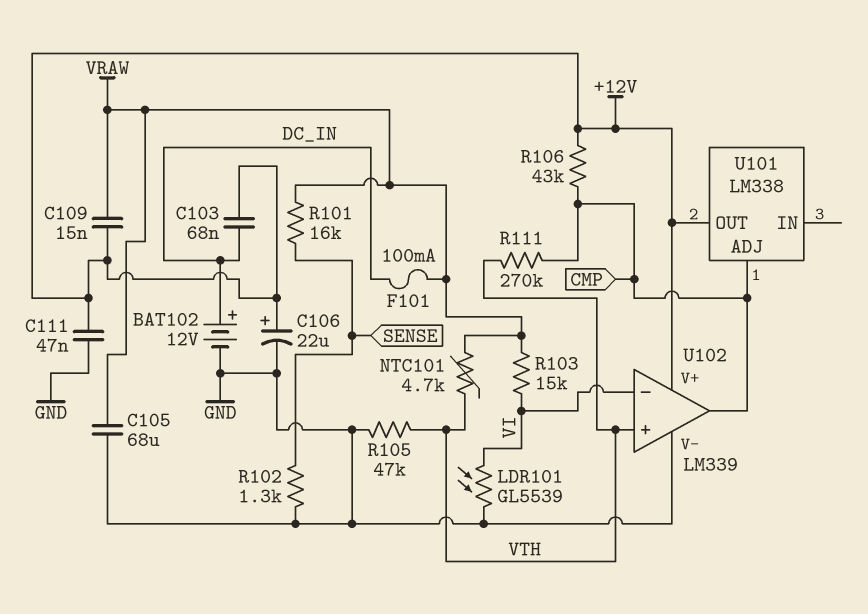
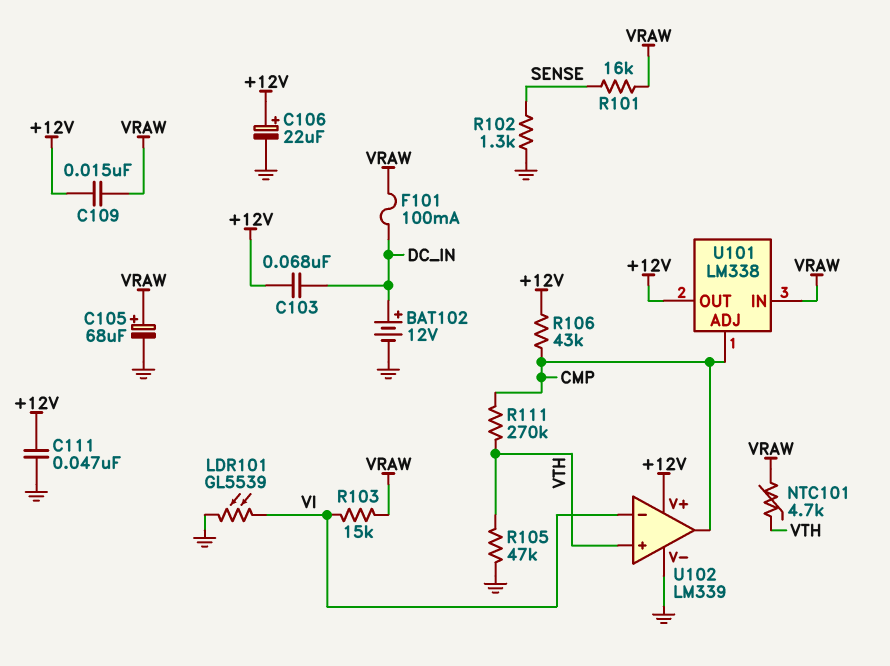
C105: 68uF (GND, VRAW) -> 68uF (plus VRAW, minus GND)
U101 pin IN: none -> VRAW

